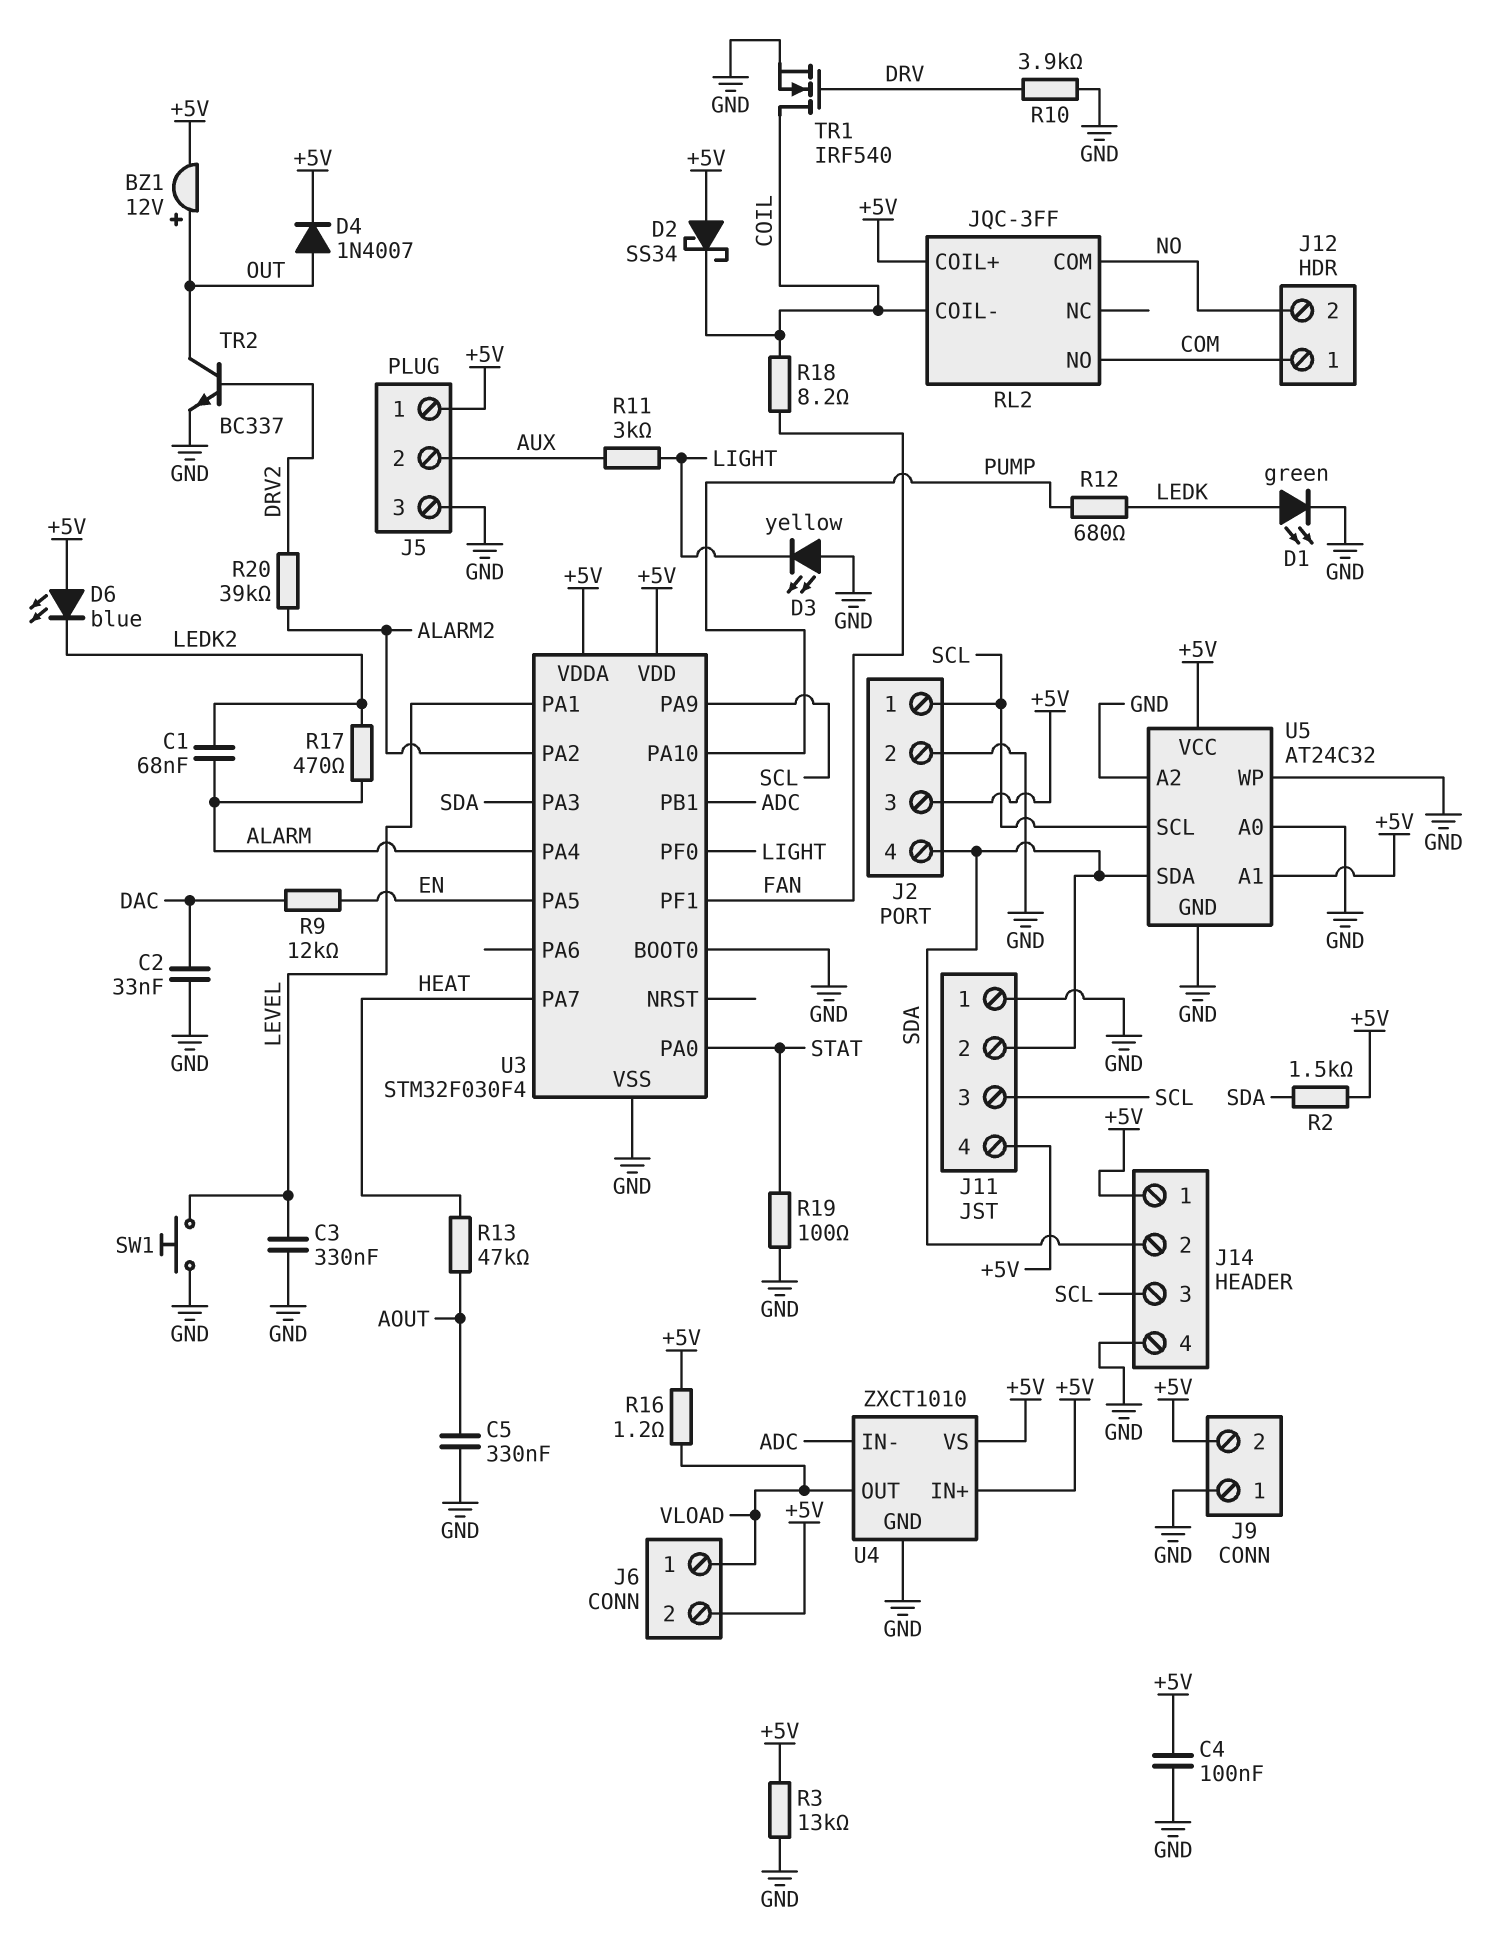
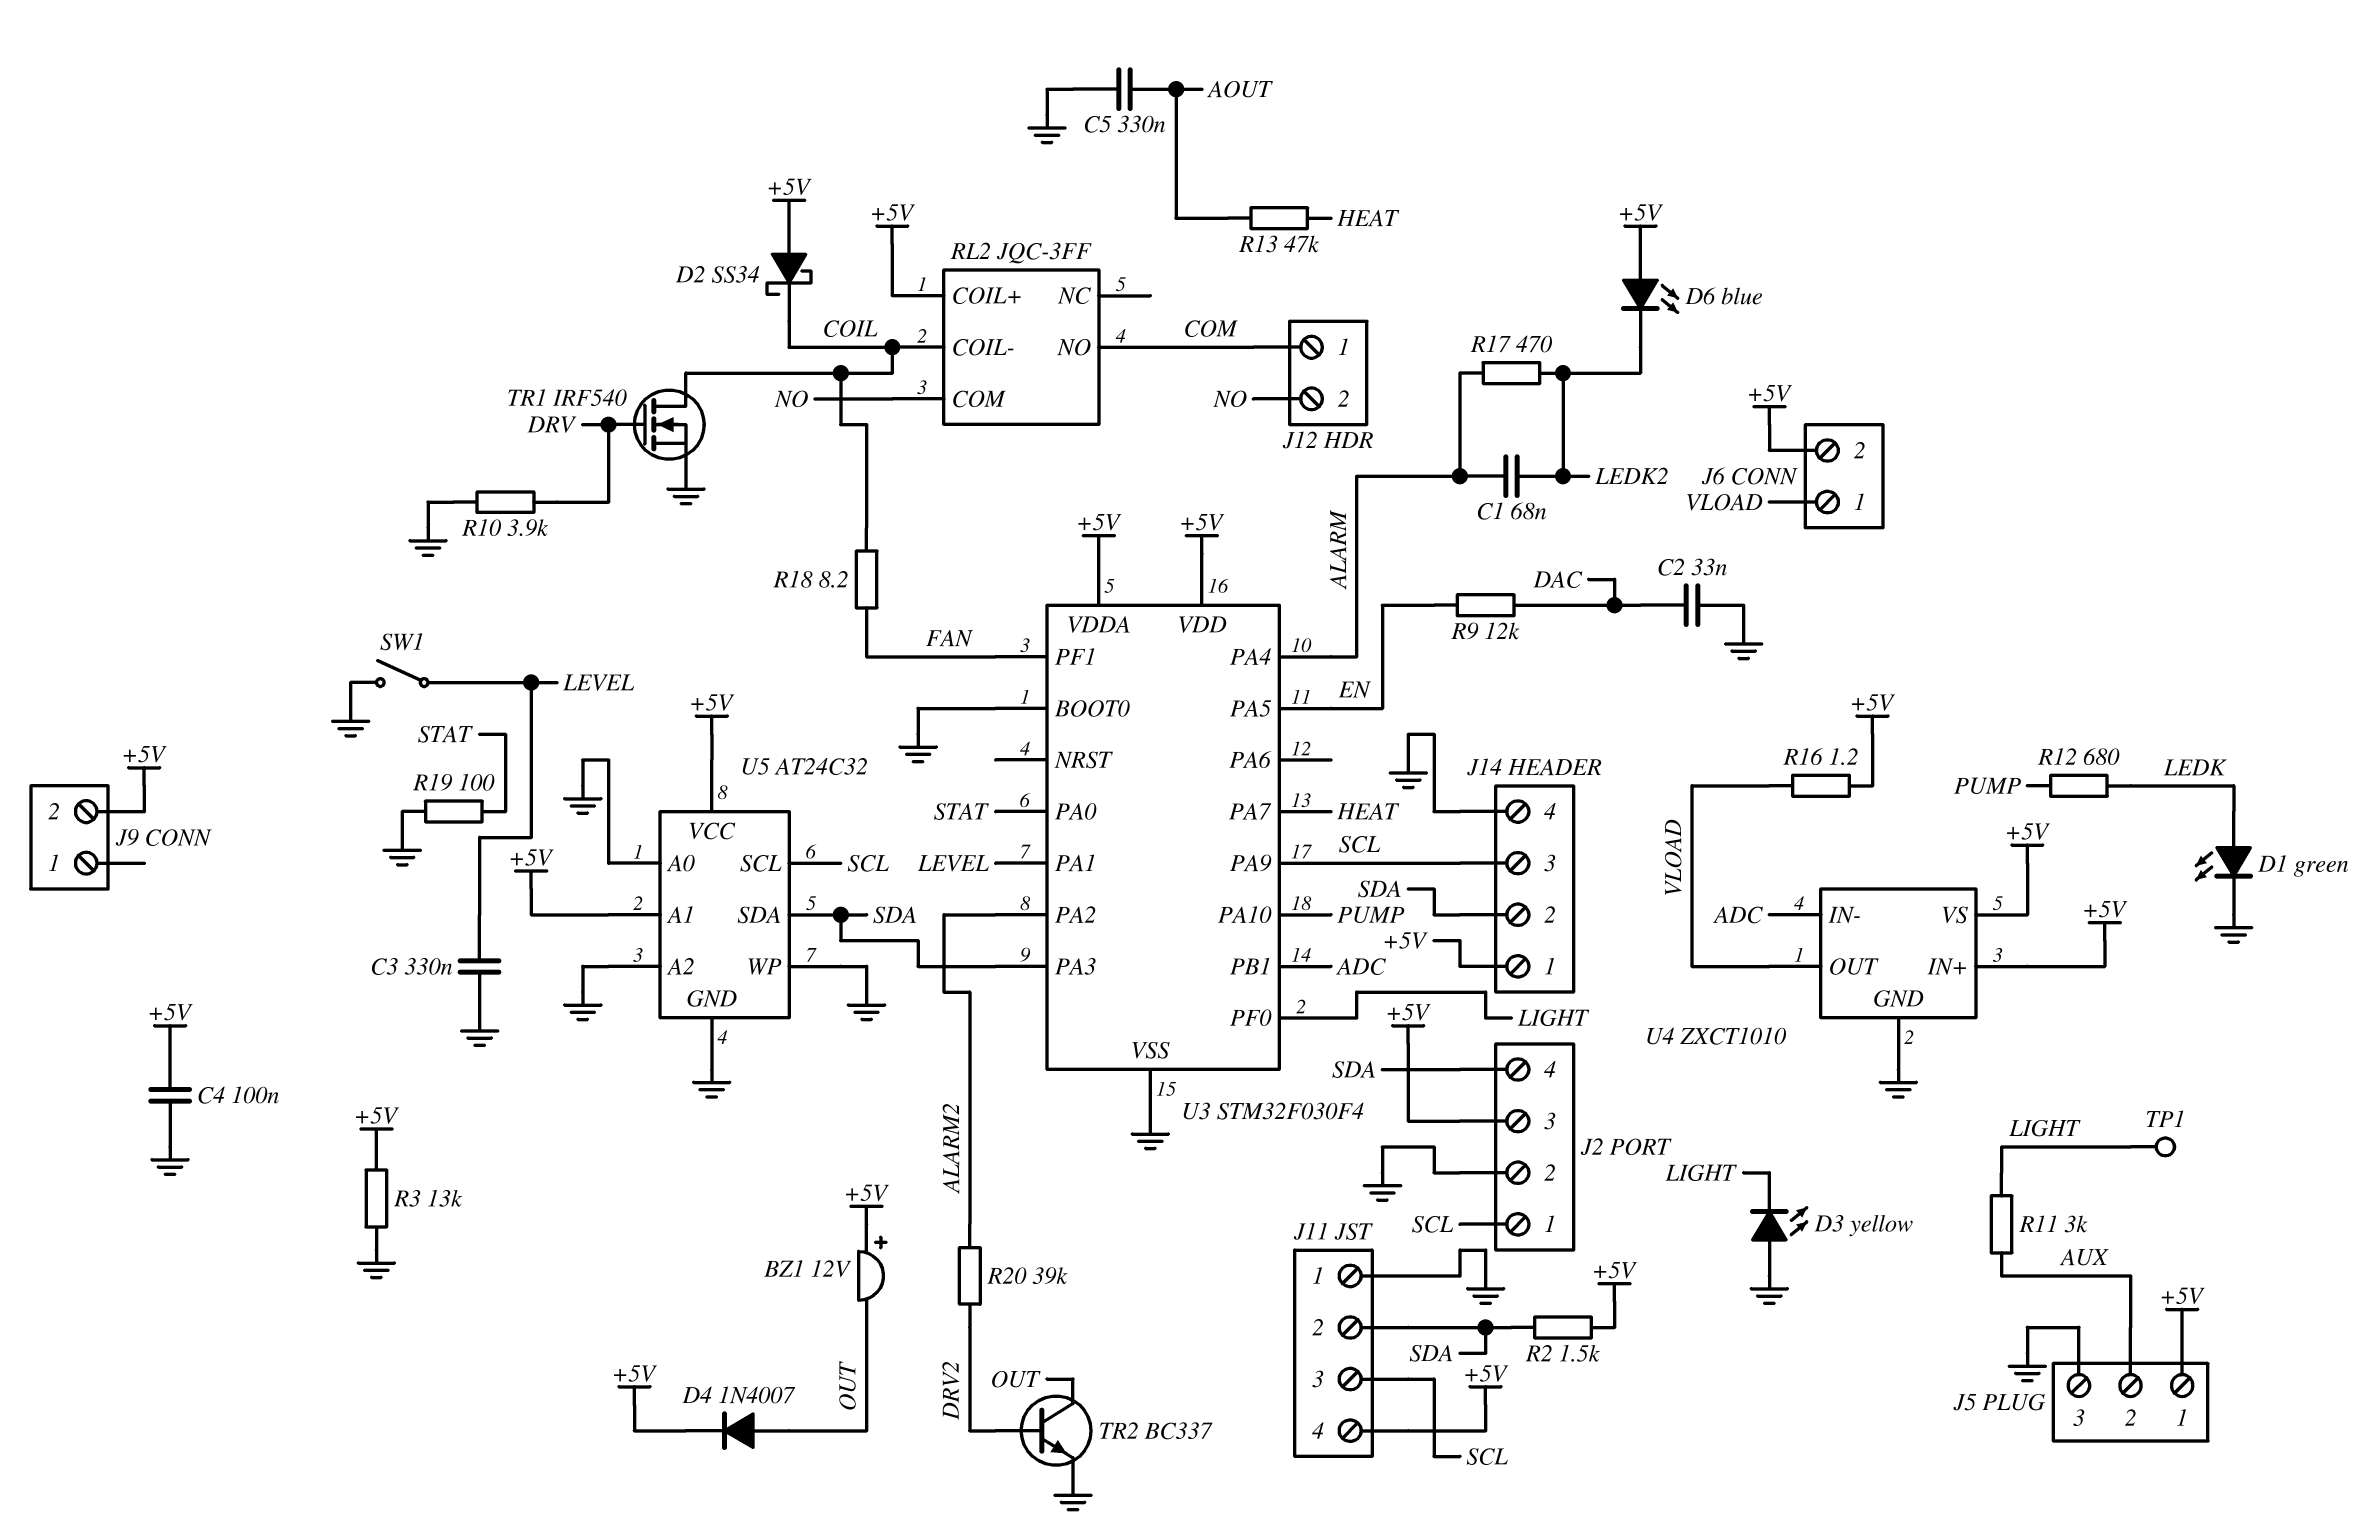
BZ1: buzzer 12V (plus OUT, minus +5V) -> buzzer 12V (plus +5V, minus OUT)
J9 pin 1: GND -> none
SW1: button (GND, LEVEL) -> switch (GND, LEVEL)
TP1: none -> test point (LIGHT)

